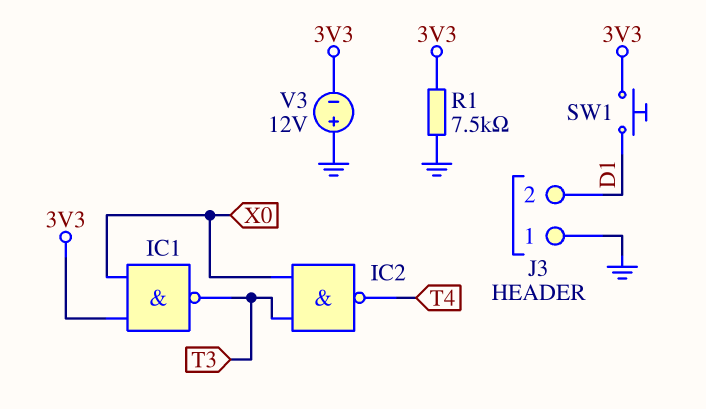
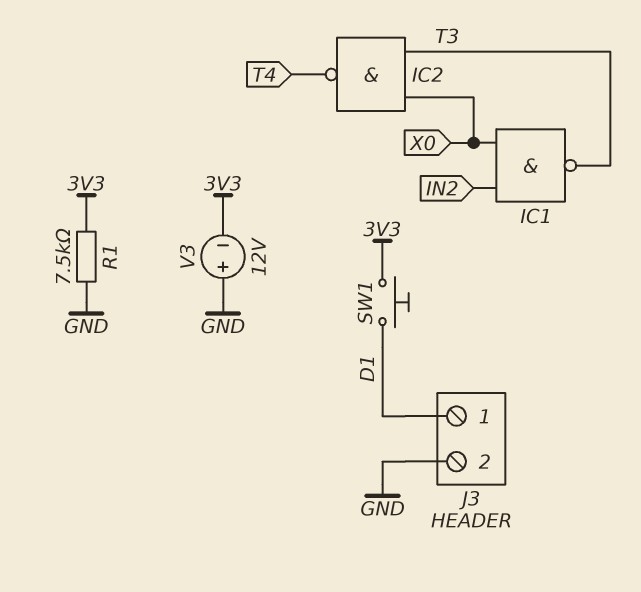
IC1: NAND (in 3V3, in X0, out T3) -> NAND (in IN2, in X0, out T3)
J3 pin 1: GND -> D1
J3 pin 2: D1 -> GND

